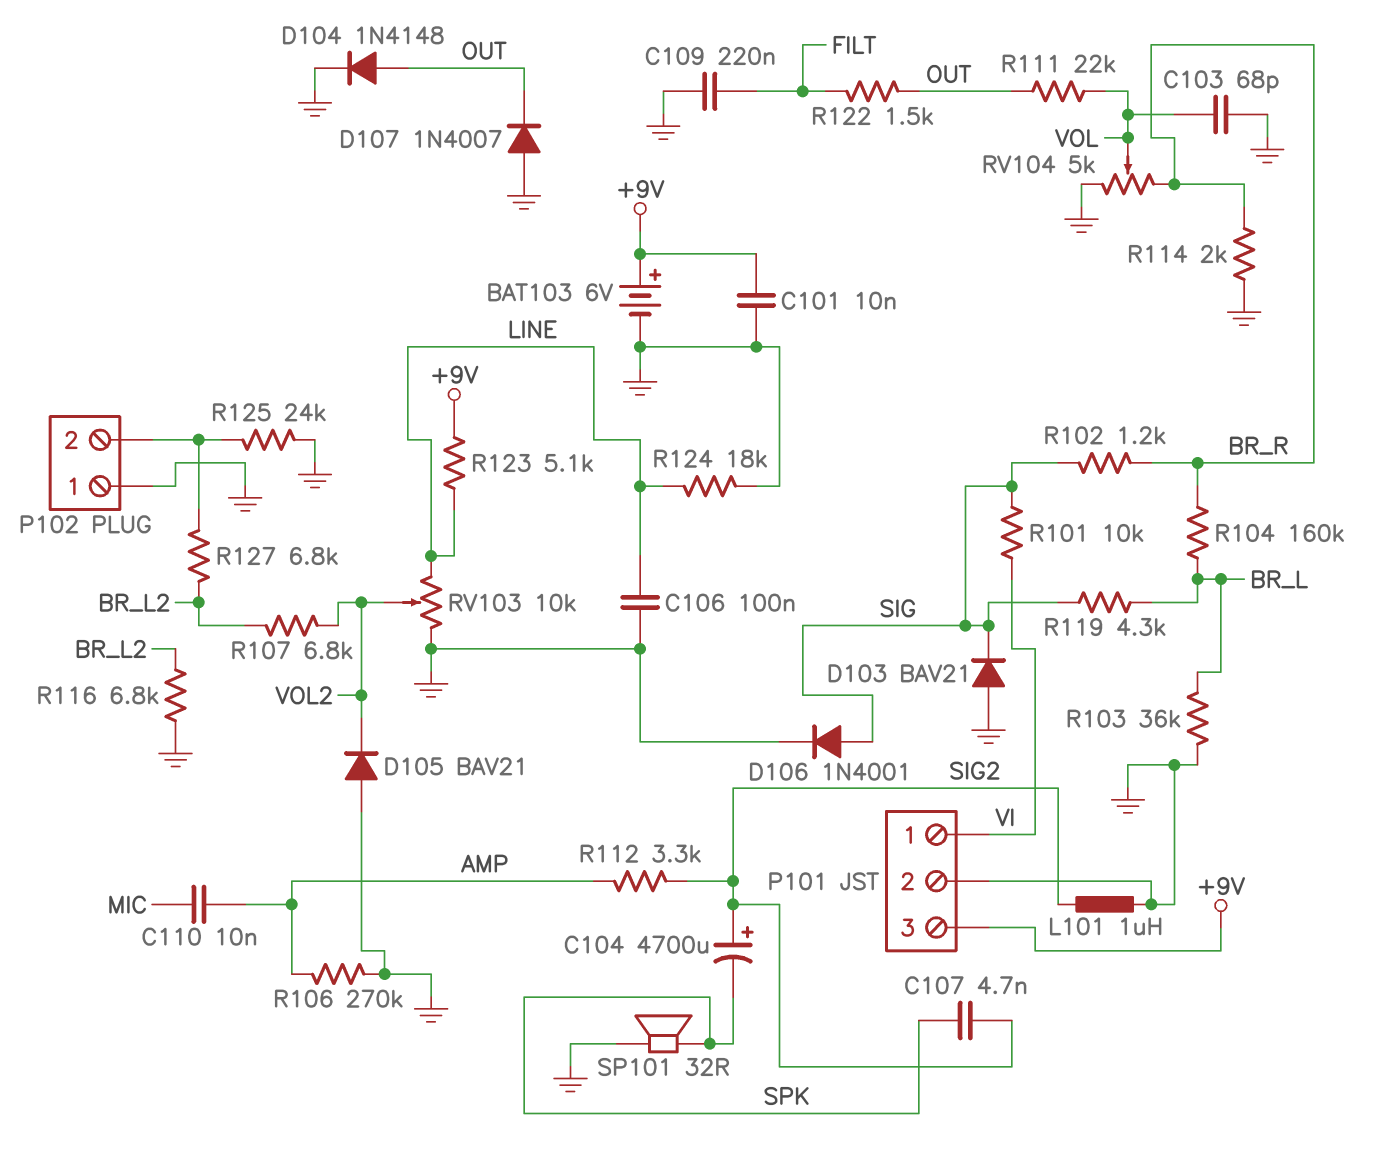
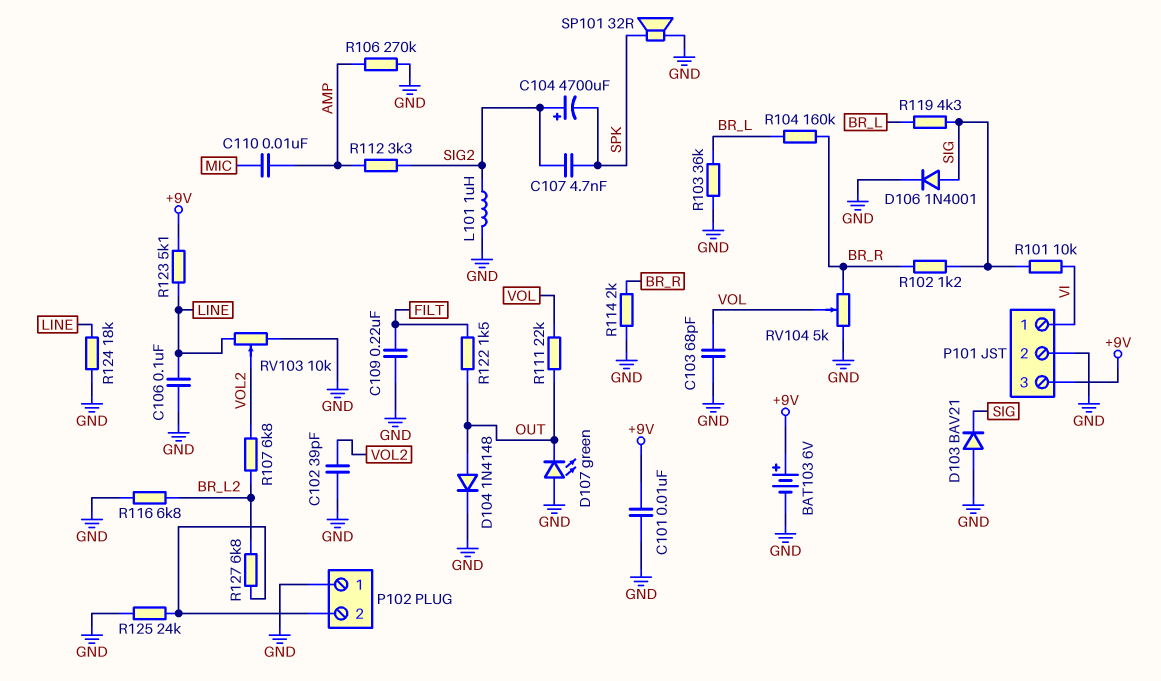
C102: none -> 39pF (GND, VOL2)
D105: diode BAV21 (A GND, K VOL2) -> none
D107: diode 1N4007 (A GND, K OUT) -> LED green (A GND, K OUT)

